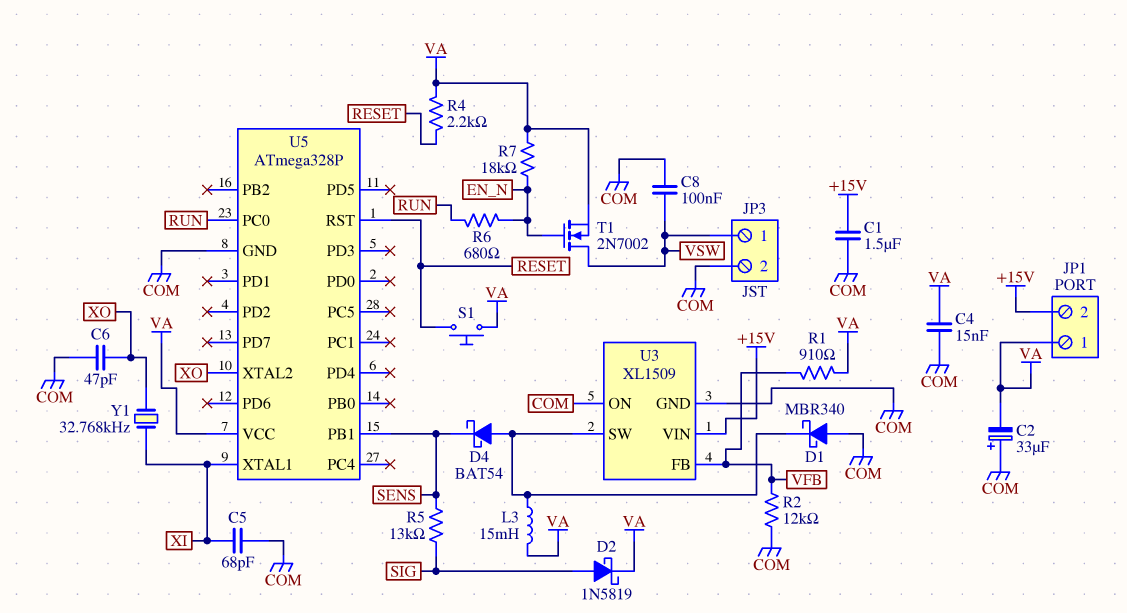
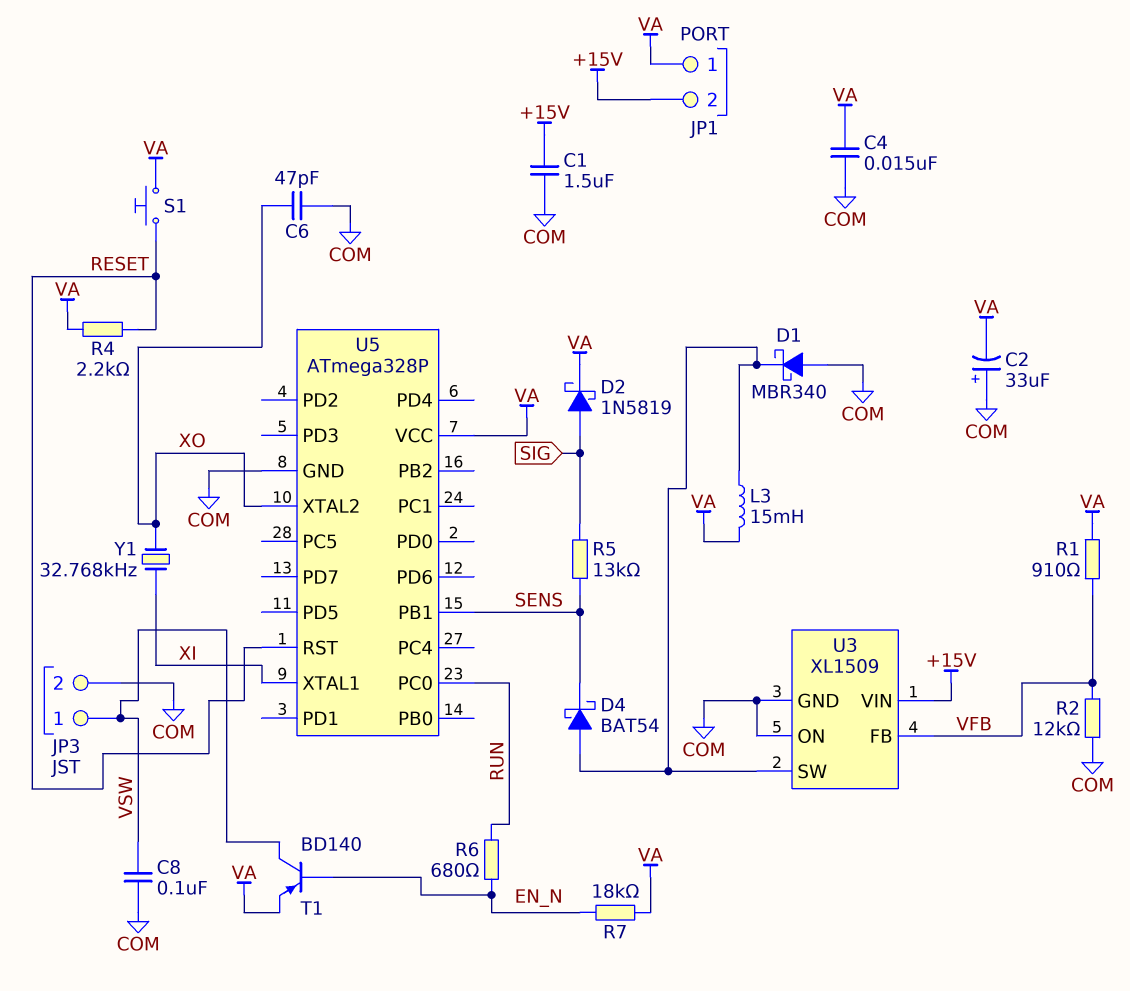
C5: 68pF (COM, XI) -> none
T1: NMOS 2N7002 (G EN_N, D VSW, S VA) -> PNP BD140 (B EN_N, C VSW, E VA)

